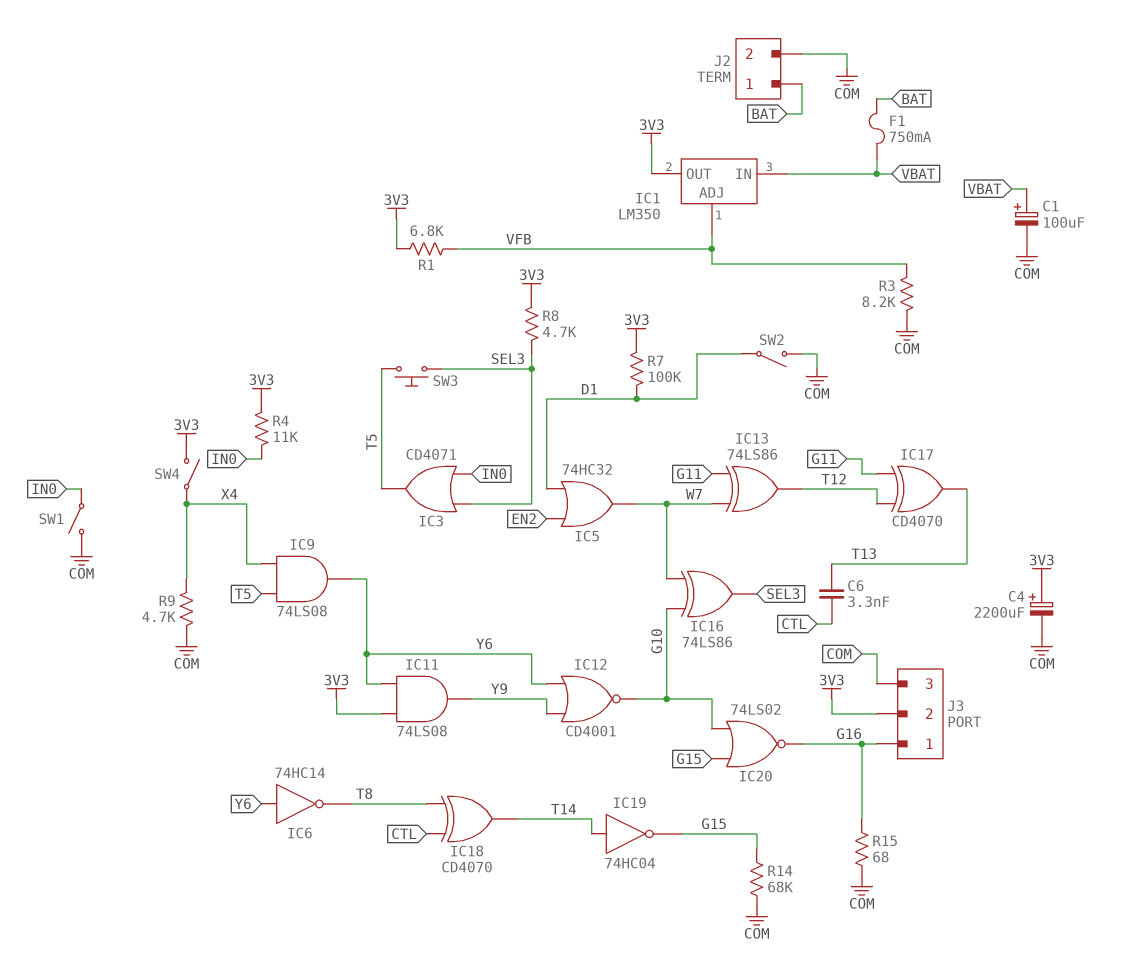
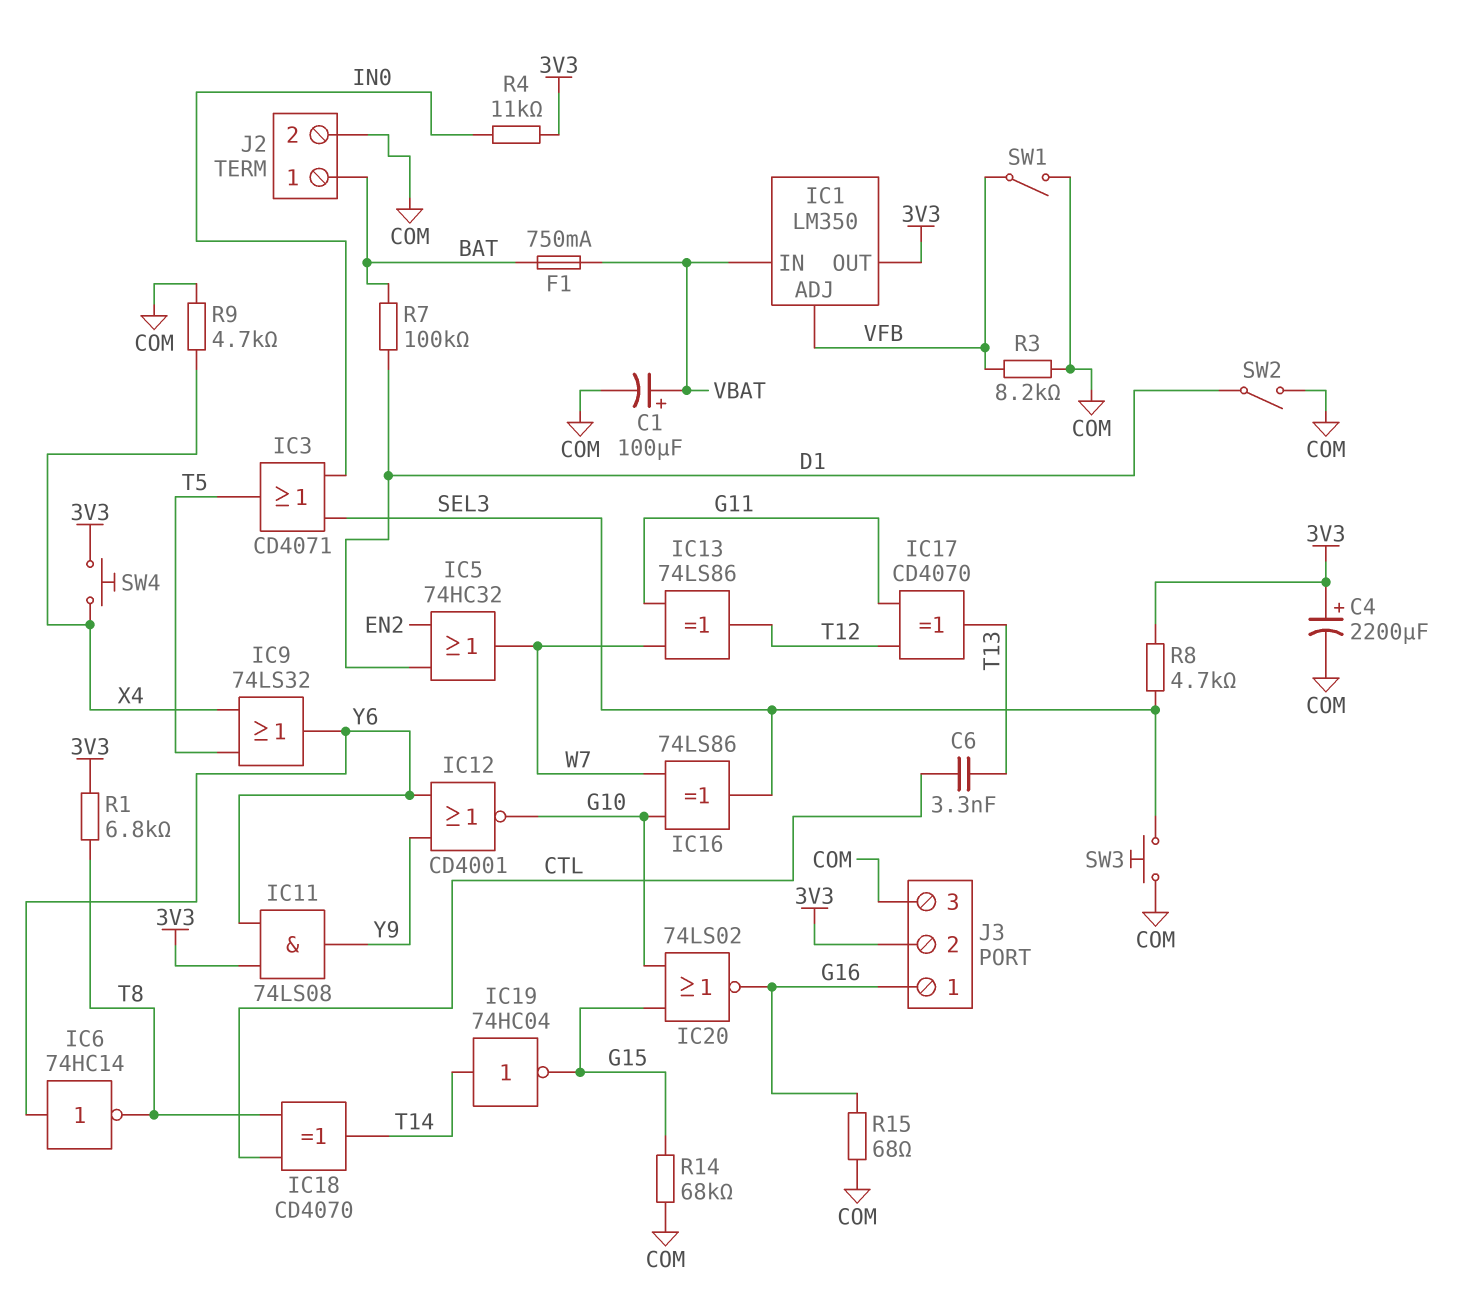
IC9: AND 74LS08 (in T5, in X4, out Y6) -> OR 74LS32 (in T5, in X4, out Y6)
R1: 6.8k (3V3, VFB) -> 6.8k (3V3, T8)
R7: 100k (3V3, D1) -> 100k (BAT, D1)
SW1: switch (COM, IN0) -> switch (COM, VFB)
SW3: button (SEL3, T5) -> button (COM, SEL3)
SW4: switch (3V3, X4) -> button (3V3, X4)

